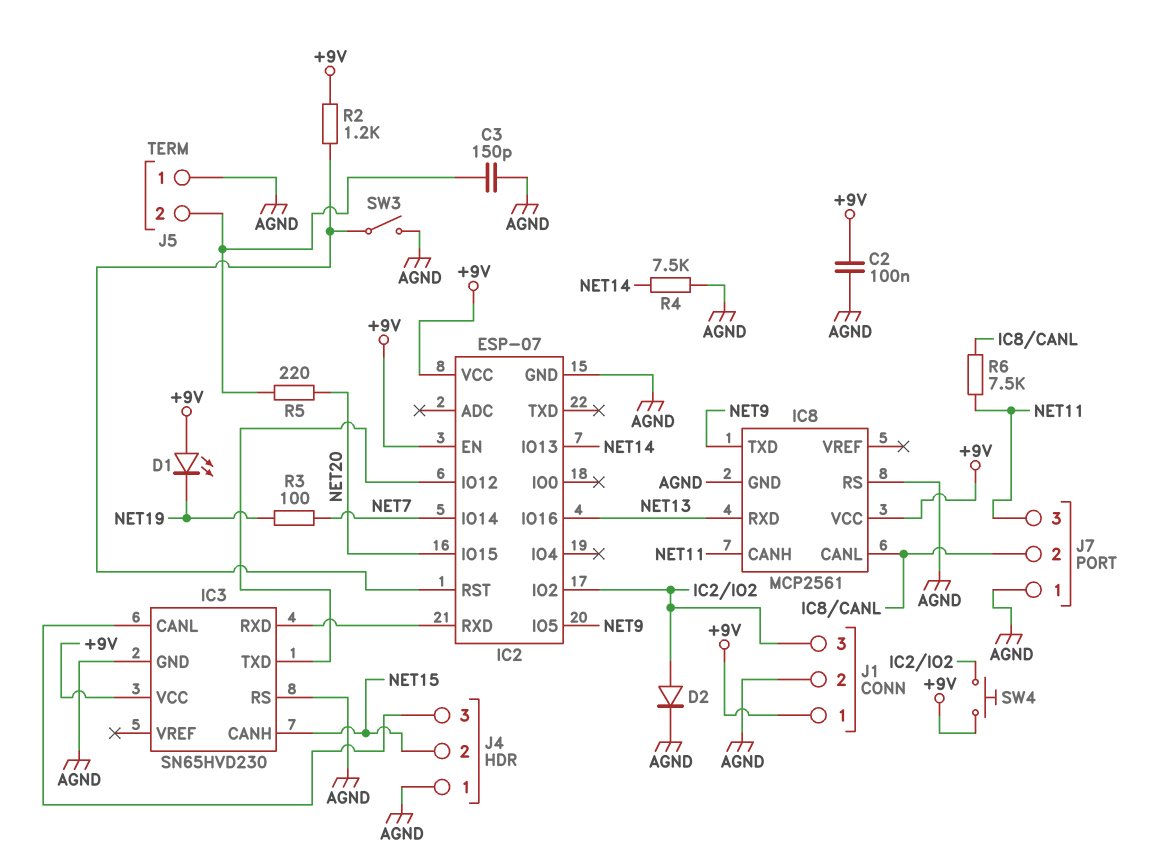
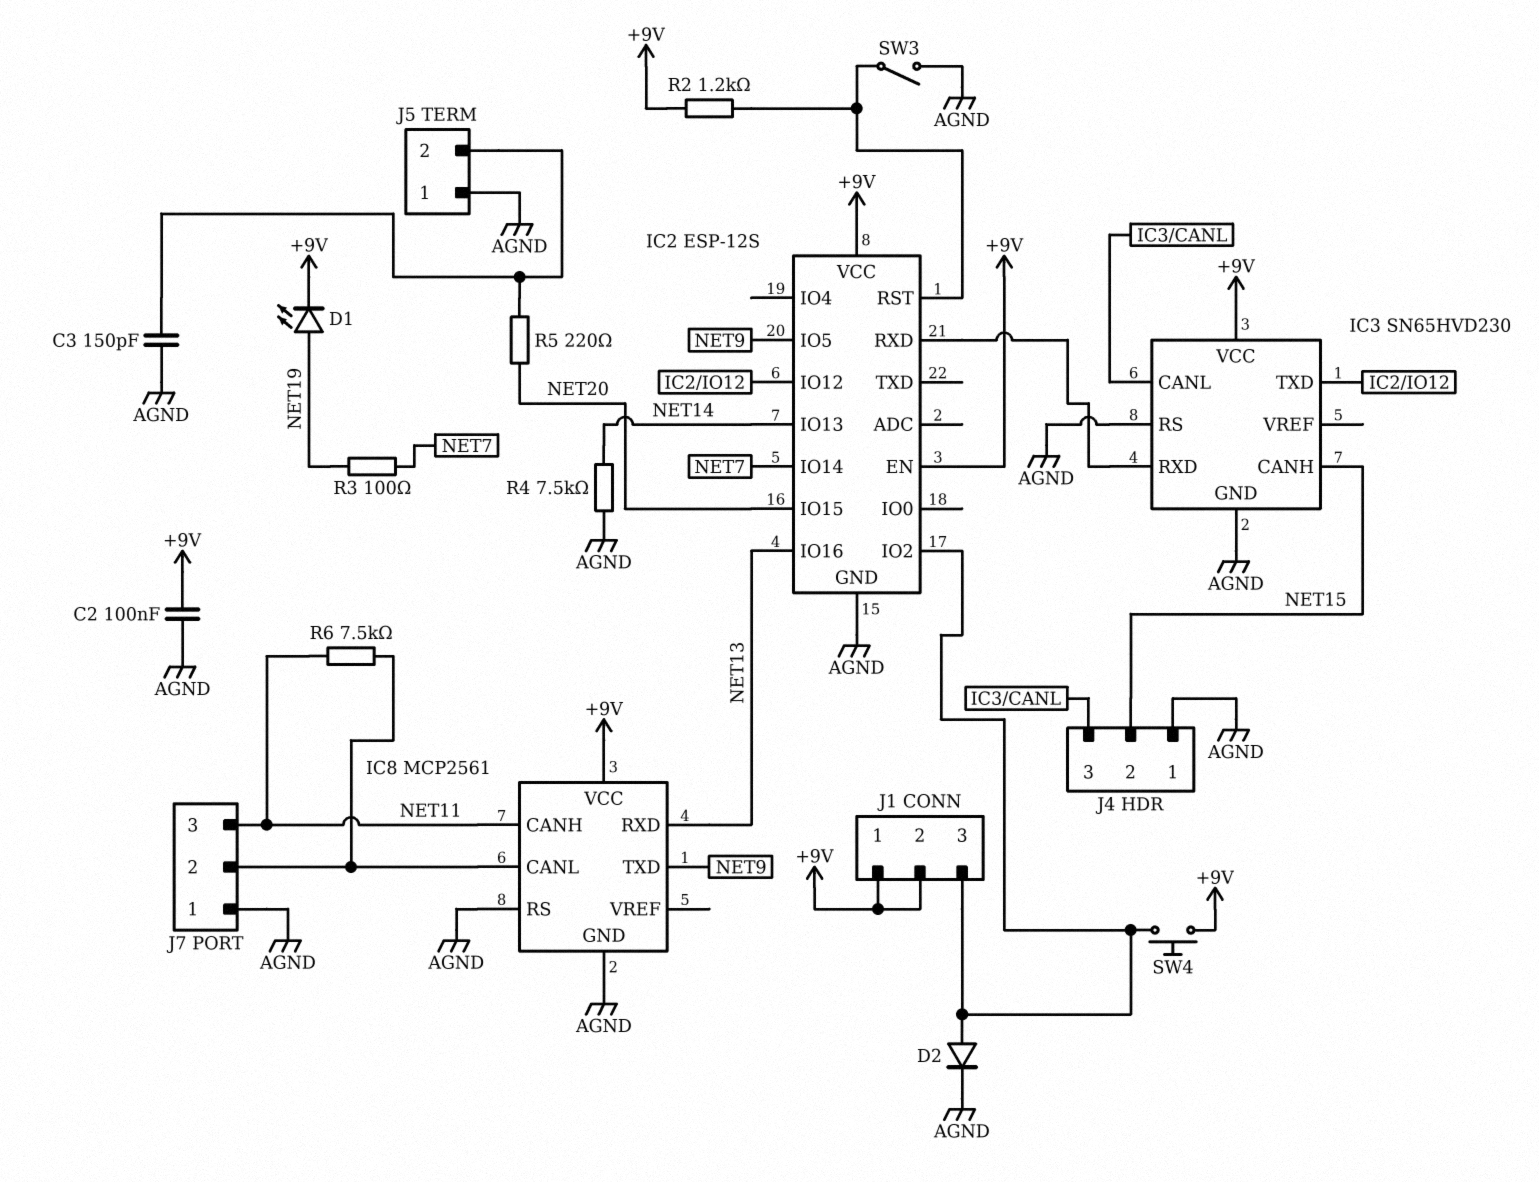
D1: LED (A +9V, K NET19) -> LED (A NET19, K +9V)
IC2: ESP-07 -> ESP-12S
J1 pin 2: AGND -> +9V

